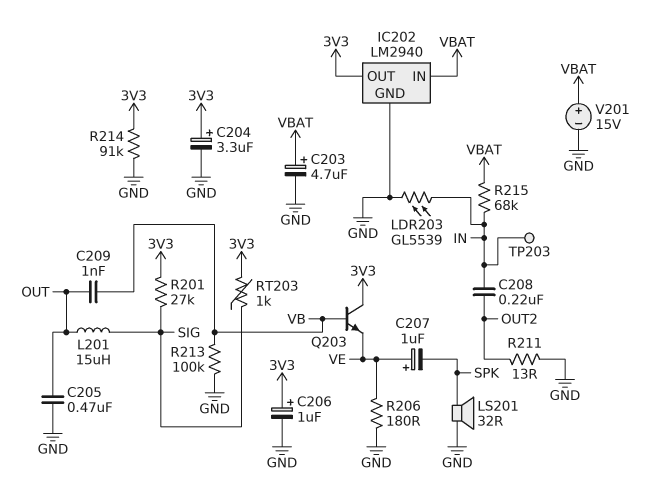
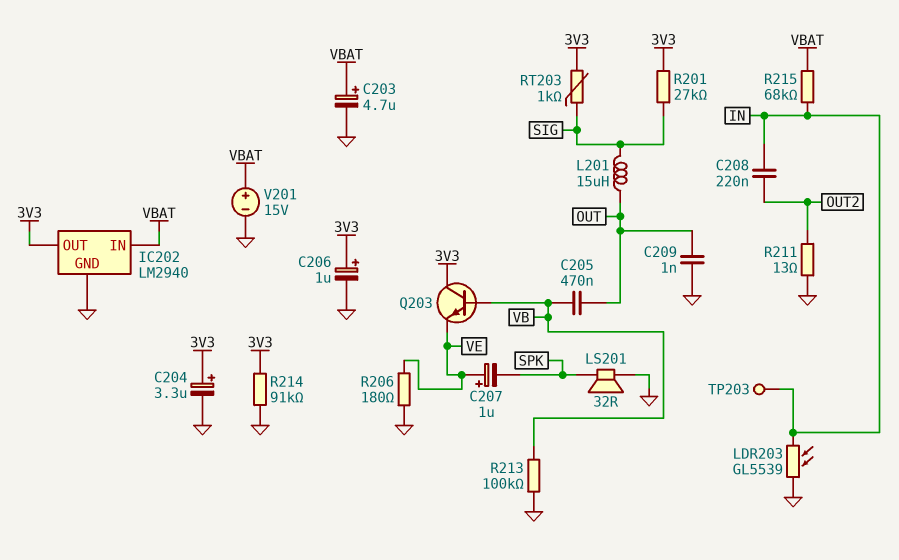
C205: 470nF (GND, OUT) -> 470nF (OUT, VB)
C209: 1nF (OUT, VB) -> 1nF (GND, OUT)

